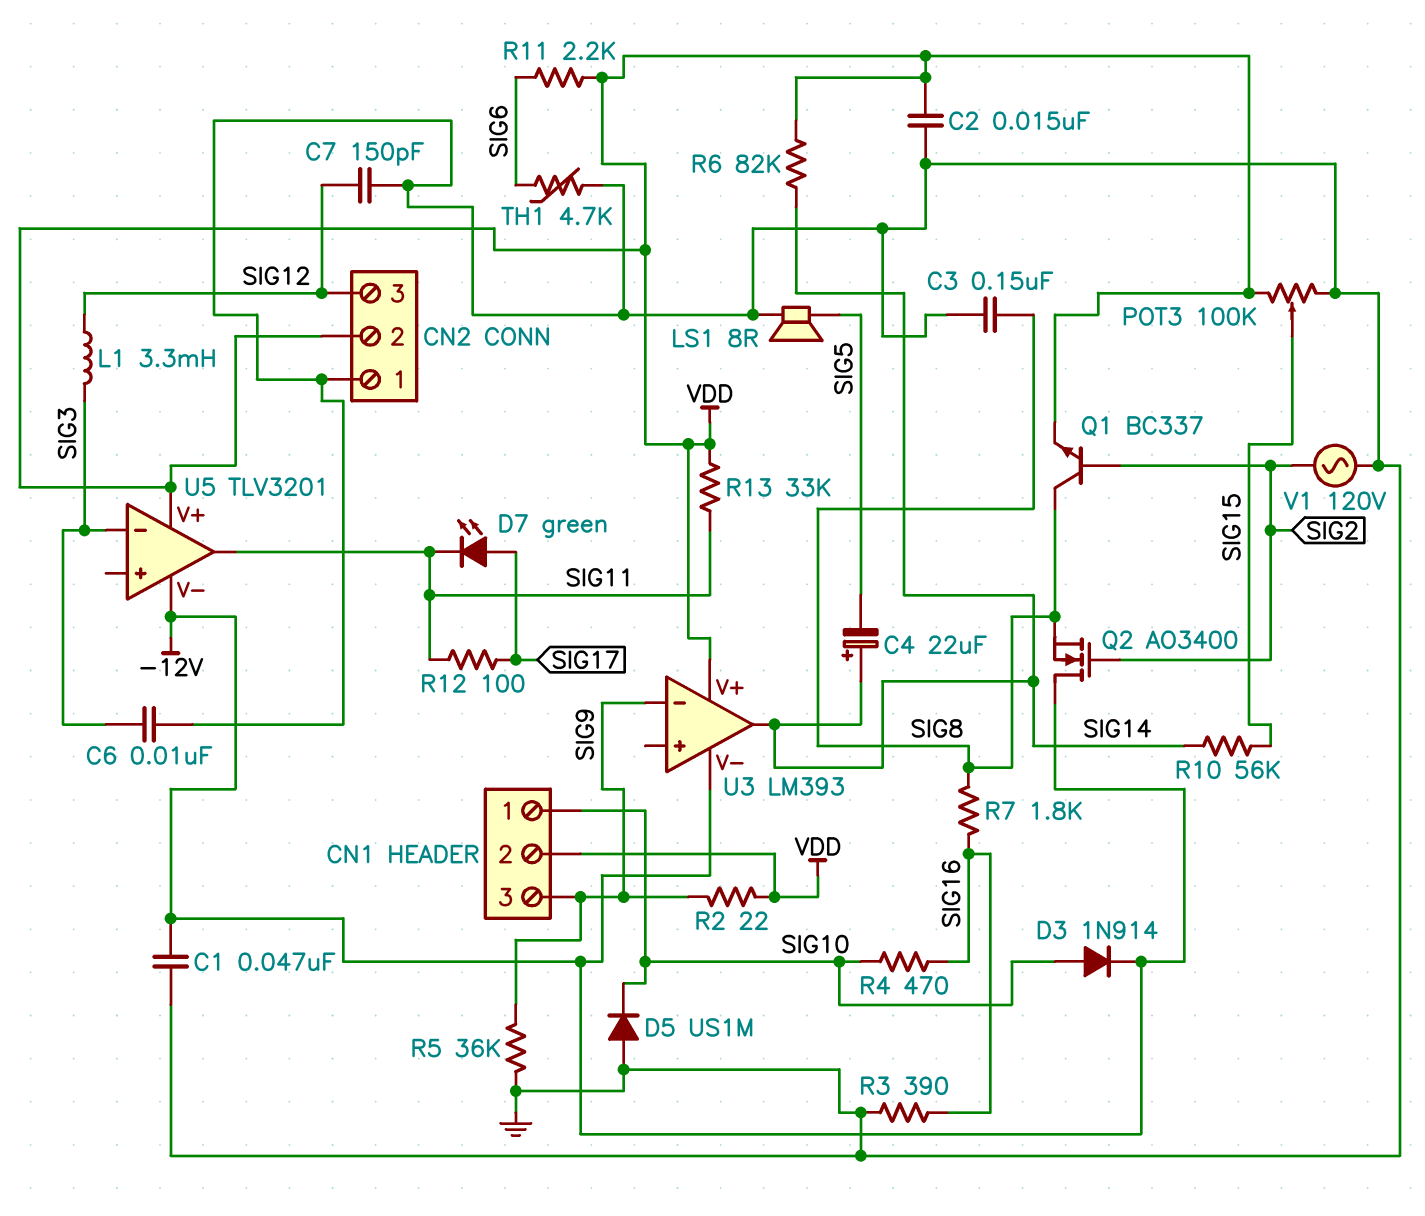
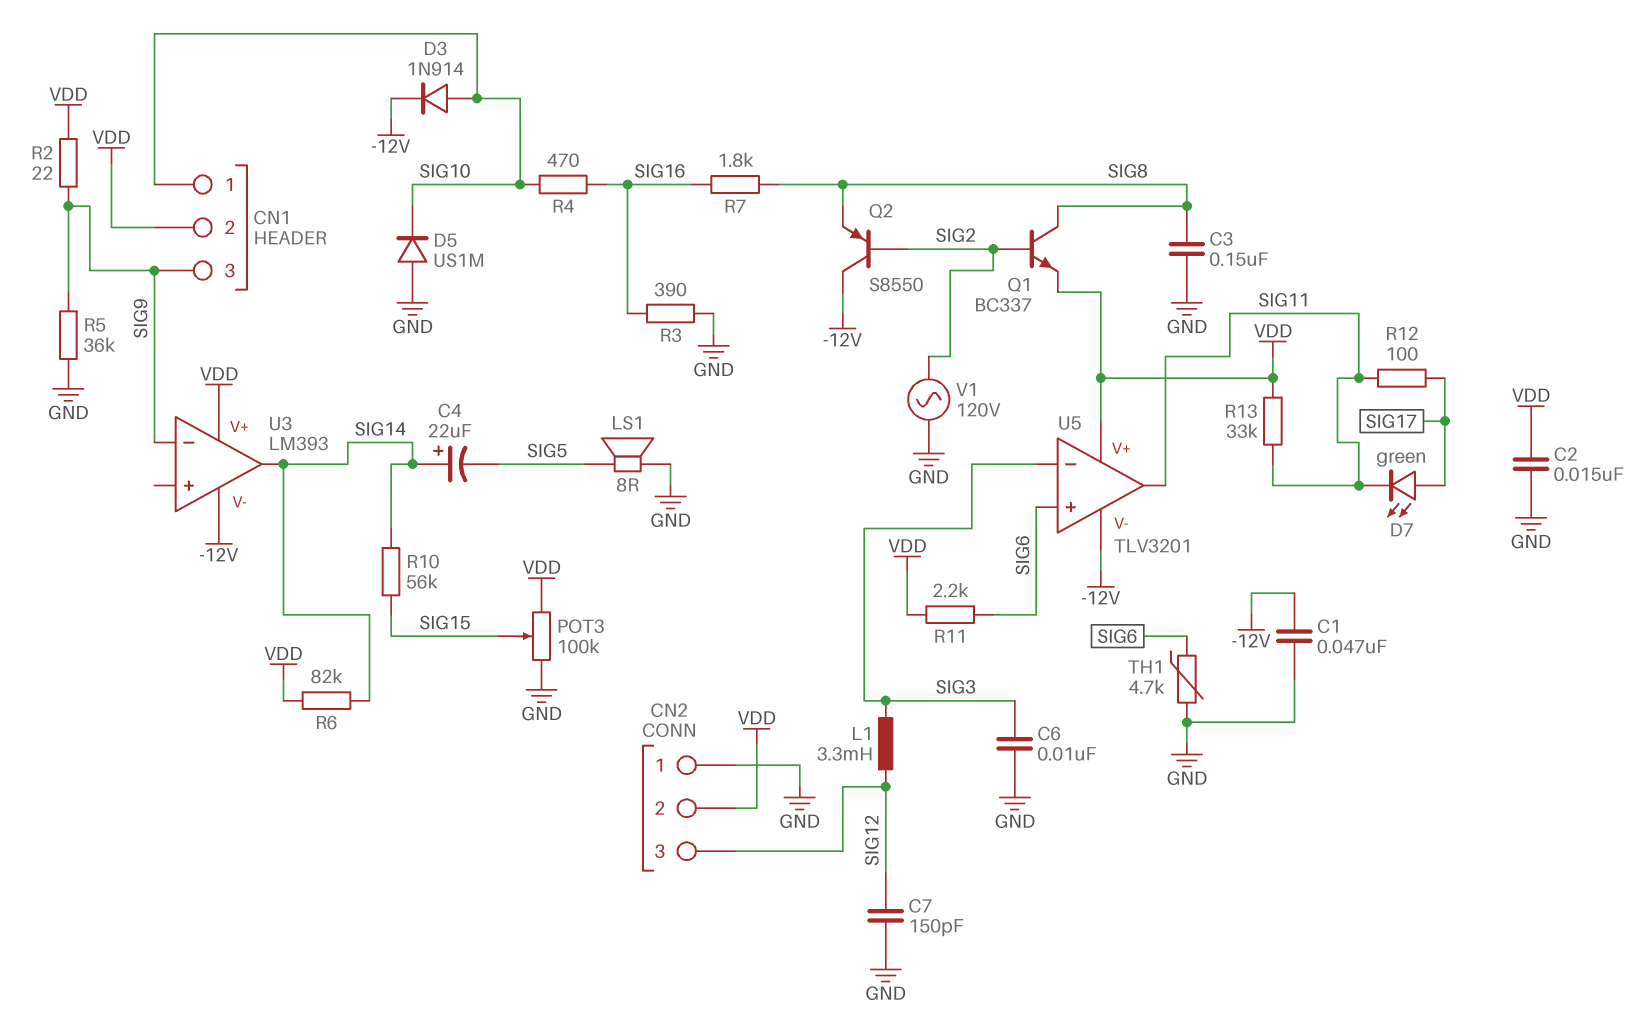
Q2: NMOS AO3400 (G SIG2, D -12V, S SIG8) -> PNP S8550 (B SIG2, C -12V, E SIG8)
U5 pin in+: none -> SIG6

